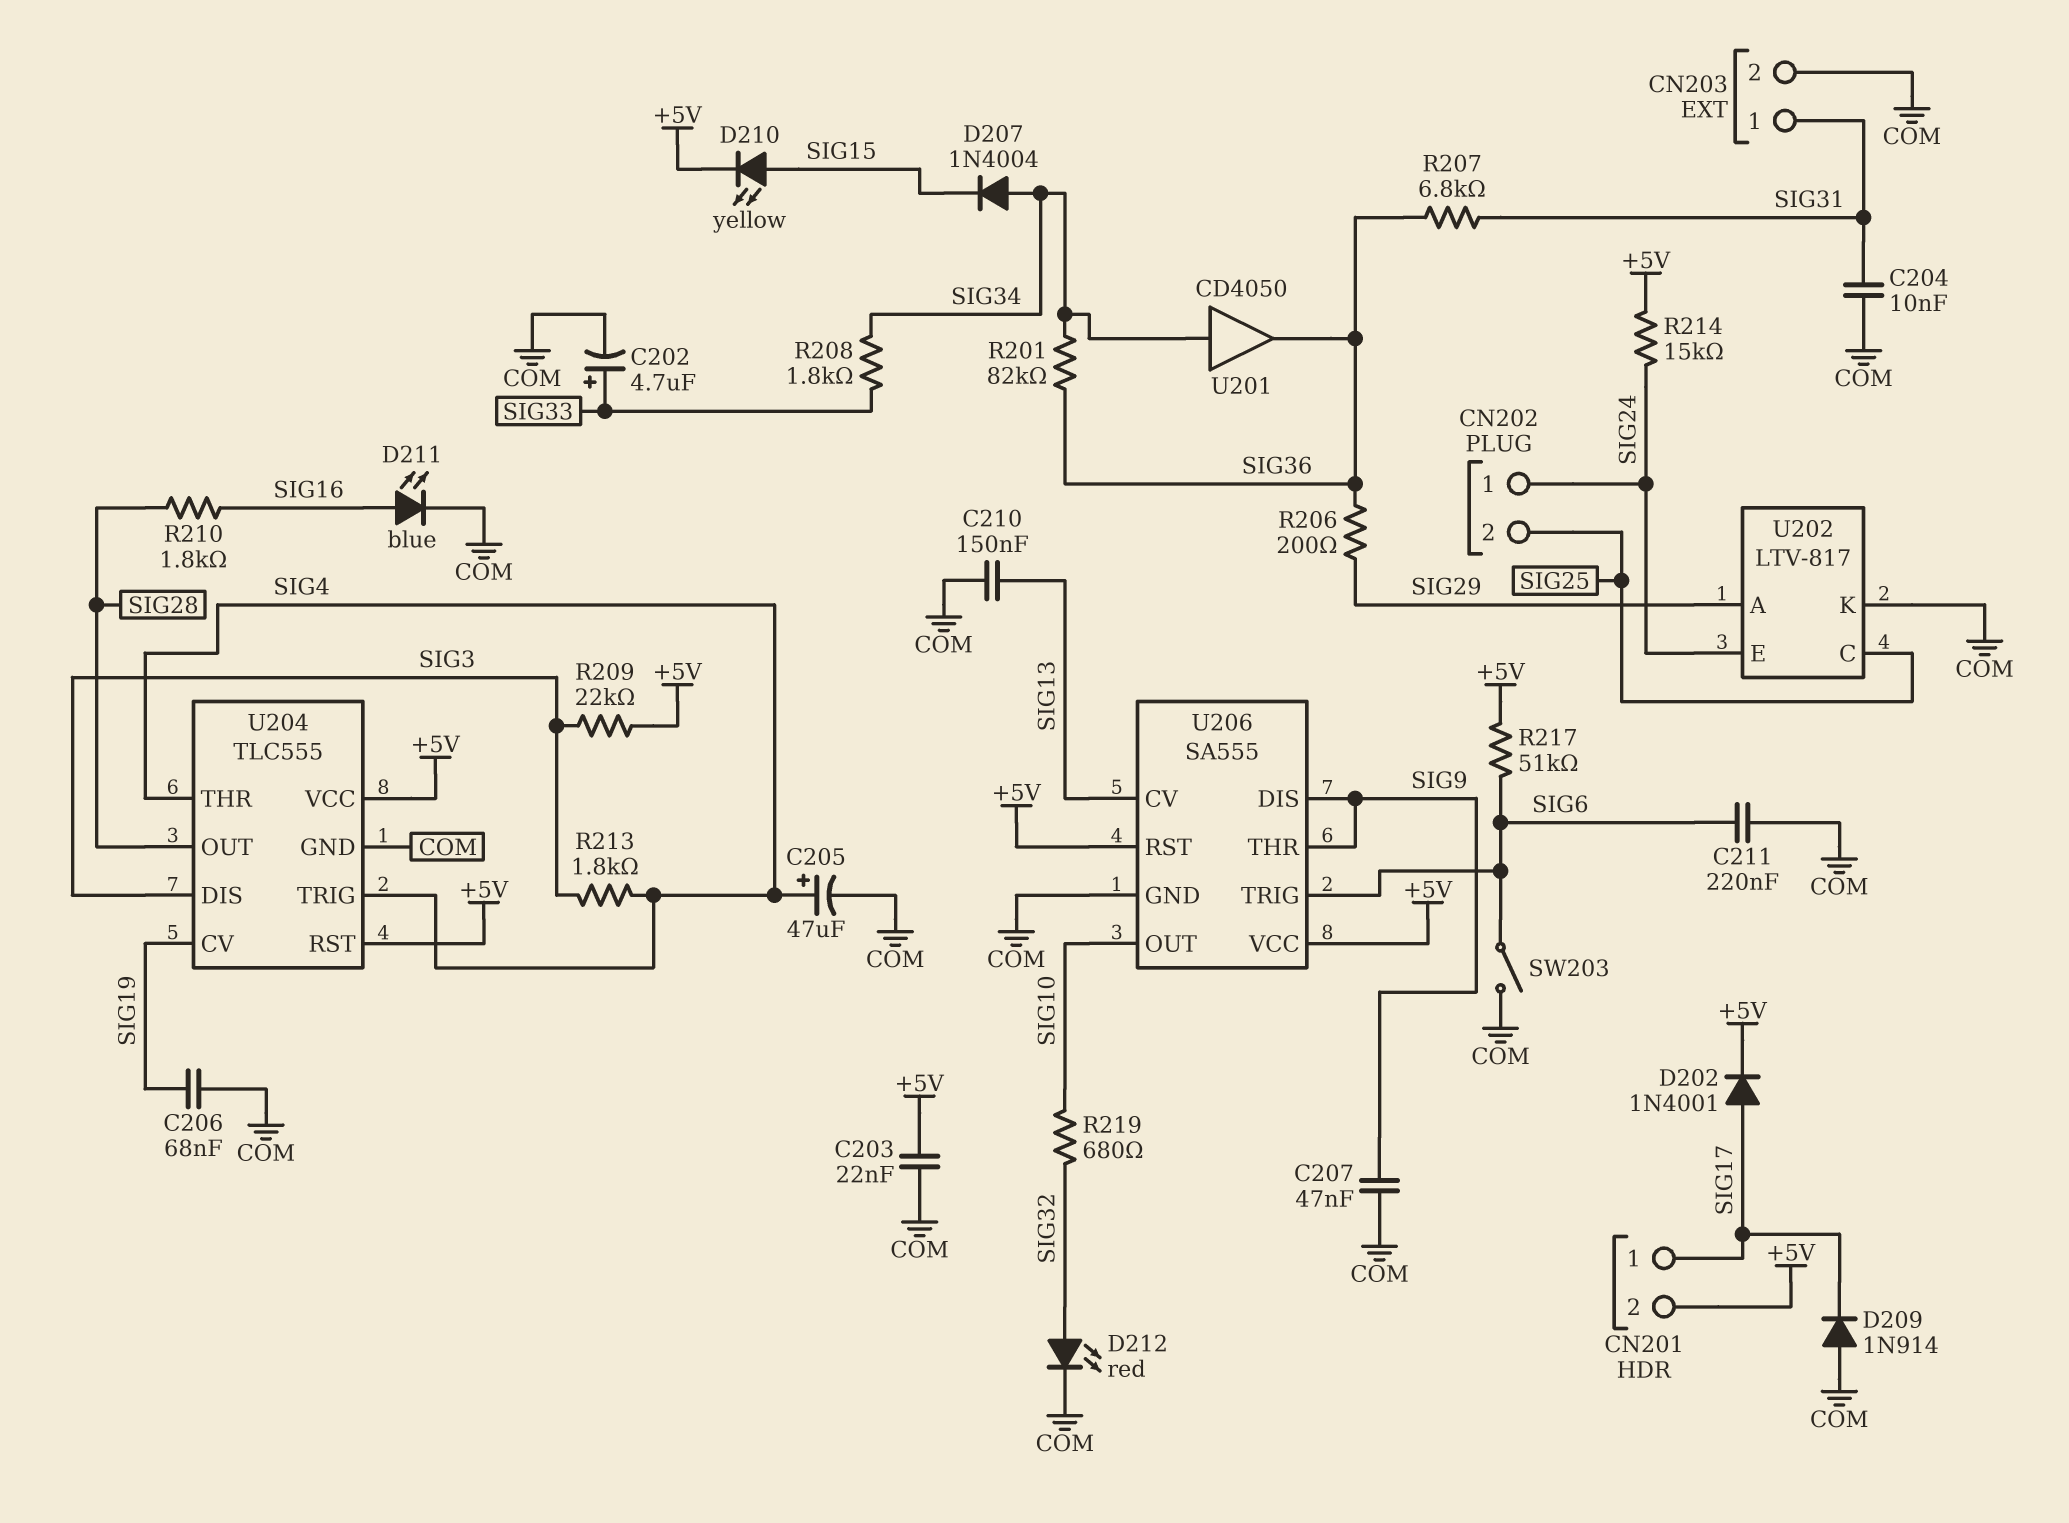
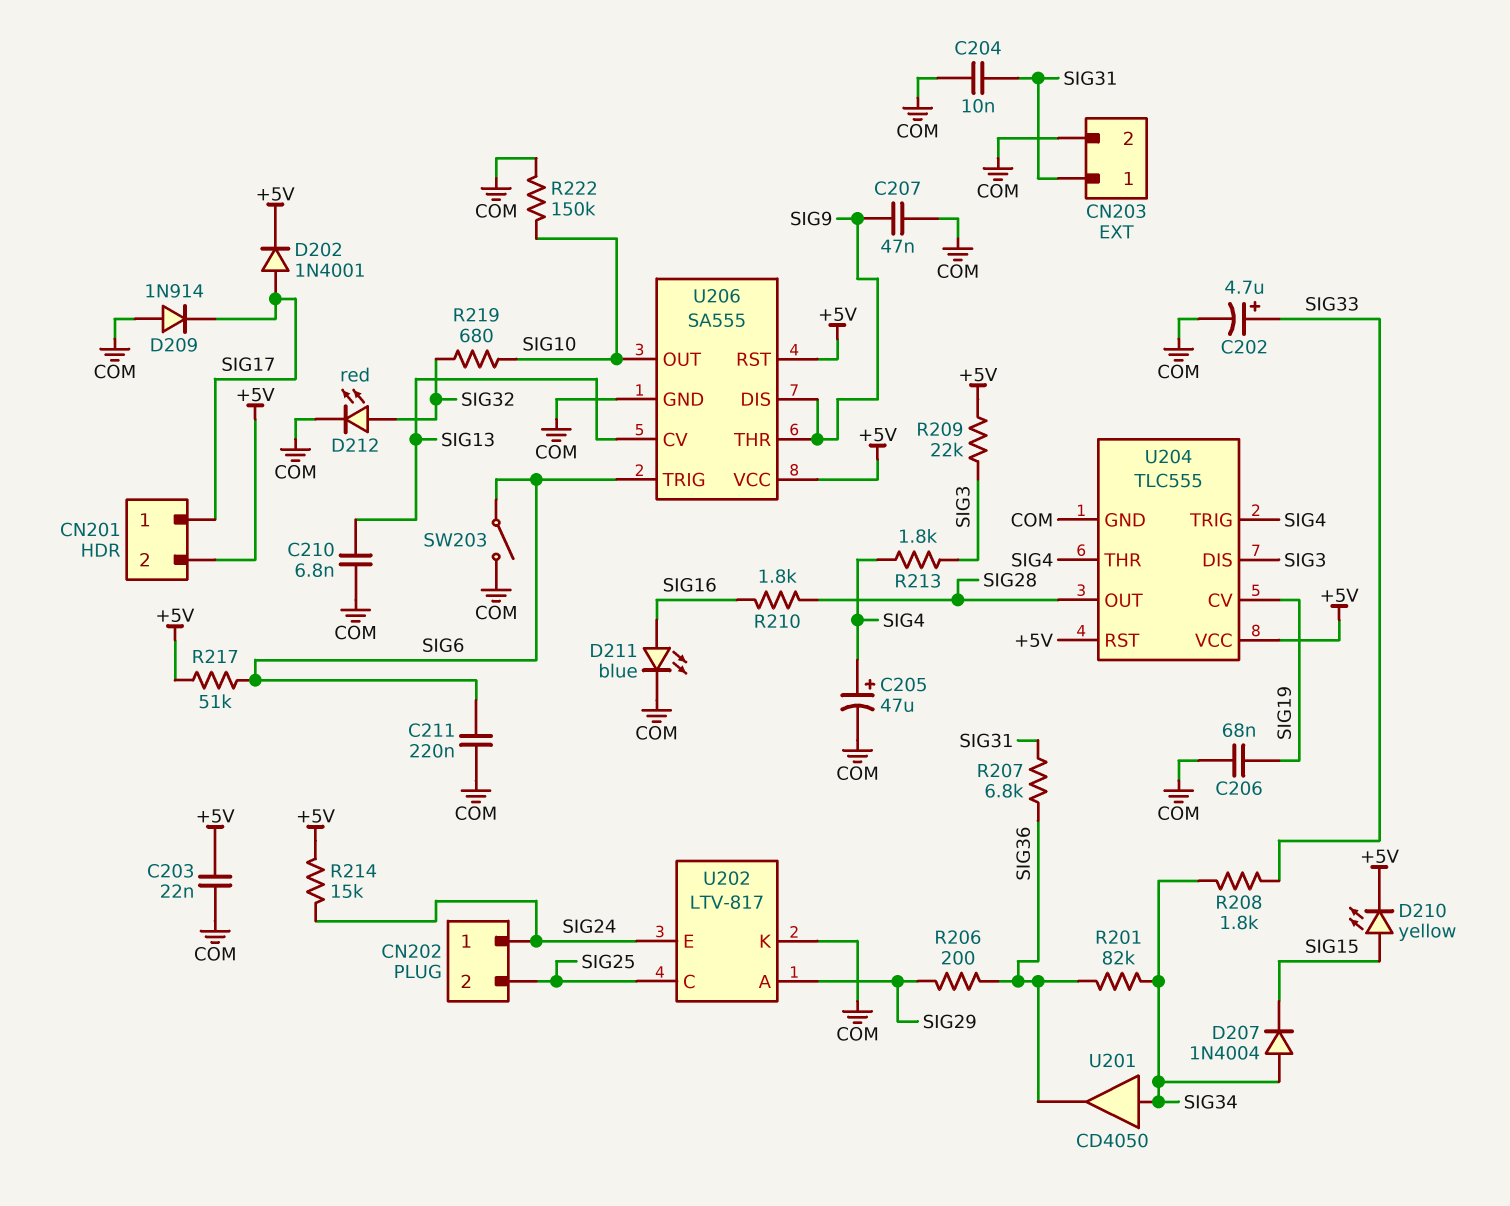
C210: 150nF (COM, SIG13) -> 6.8nF (COM, SIG13)
R222: none -> 150k (COM, SIG10)

